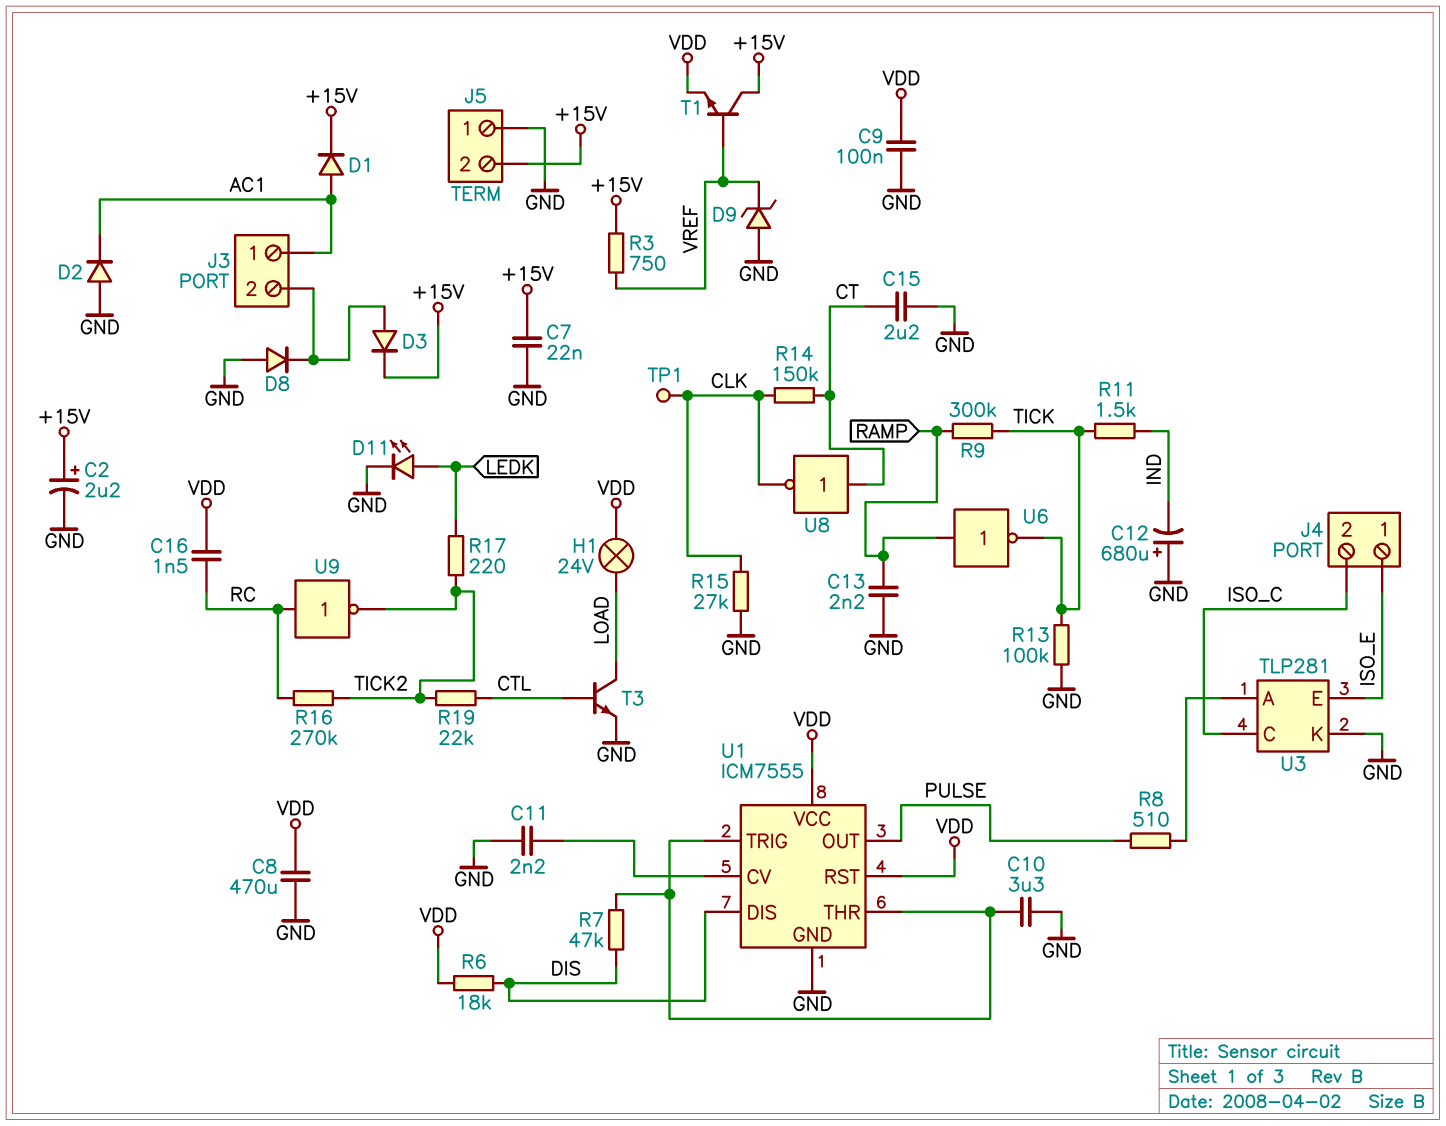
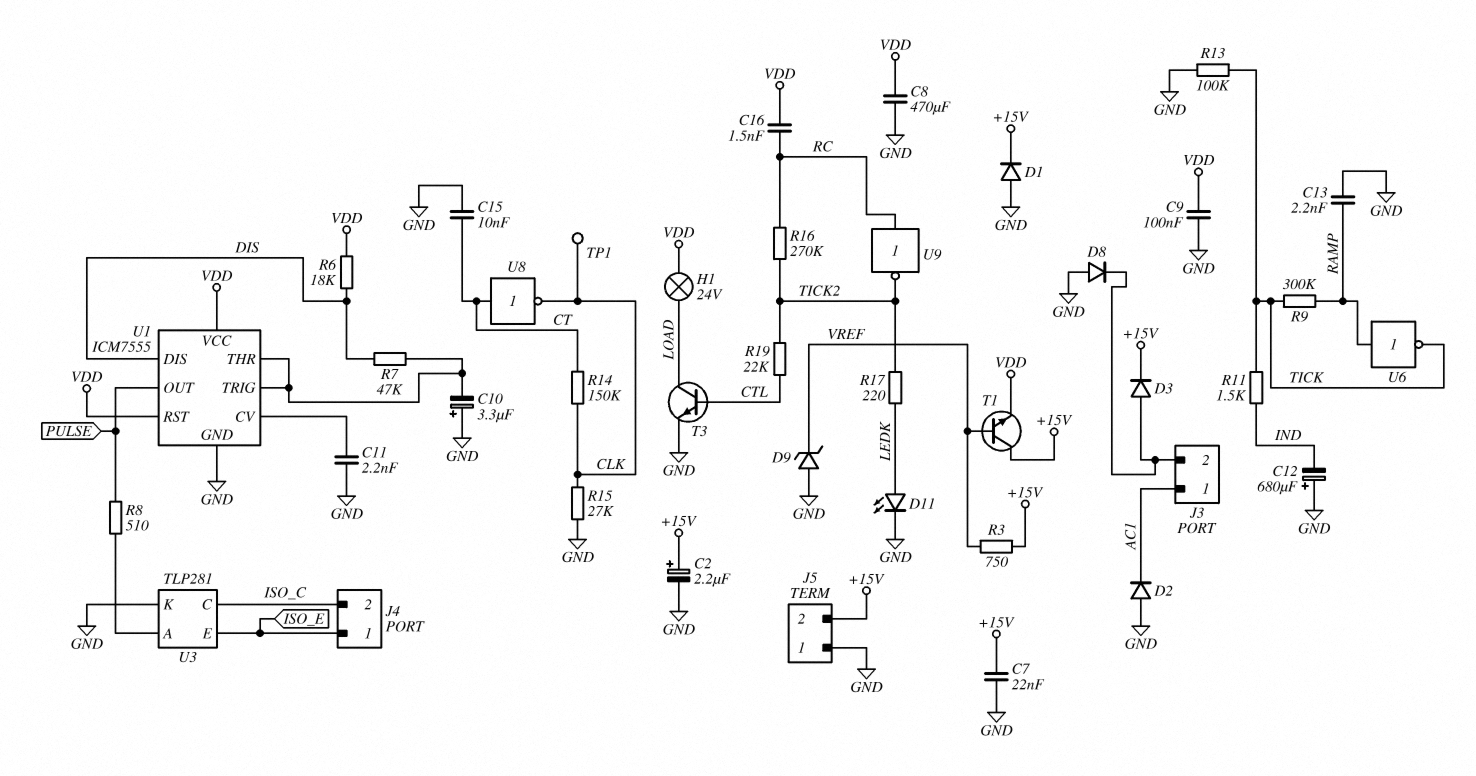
C10: 3.3uF (GND, U1/THR) -> 3.3uF (plus GND, minus U1/THR)
C15: 2.2uF (CT, GND) -> 10nF (CT, GND)
D1: diode (A AC1, K +15V) -> diode (A GND, K +15V)

